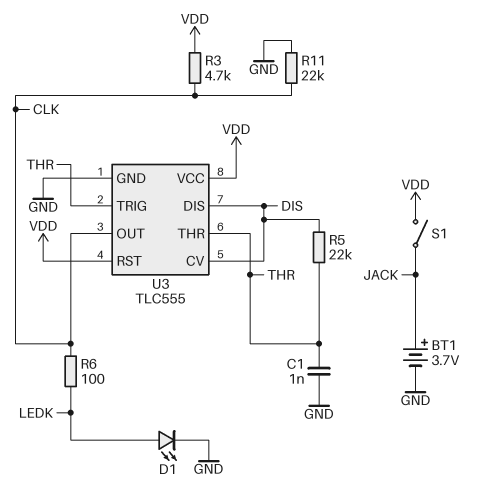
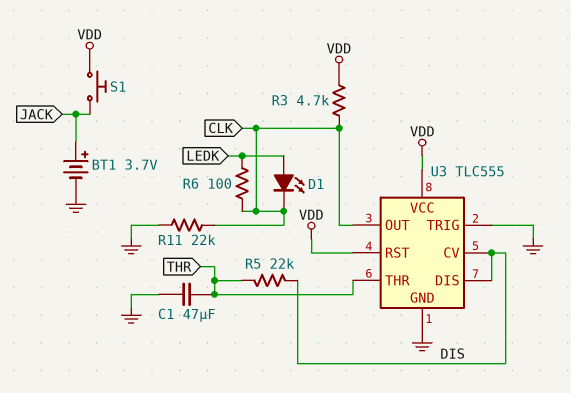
C1: 1nF (GND, THR) -> 47uF (GND, THR)
D1: LED (A LEDK, K GND) -> LED (A LEDK, K CLK)
S1: switch (JACK, VDD) -> button (JACK, VDD)
U3 pin TRIG: THR -> GND

